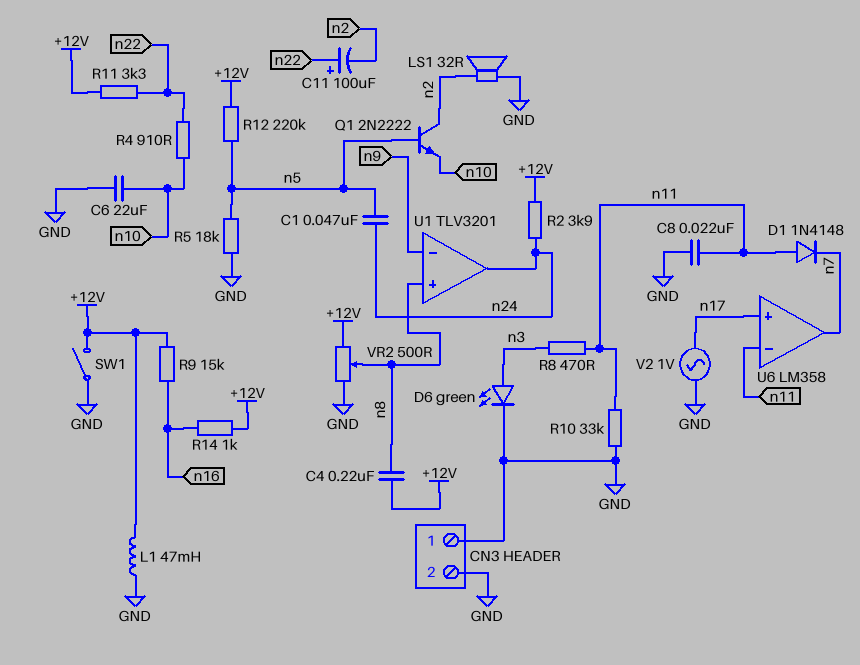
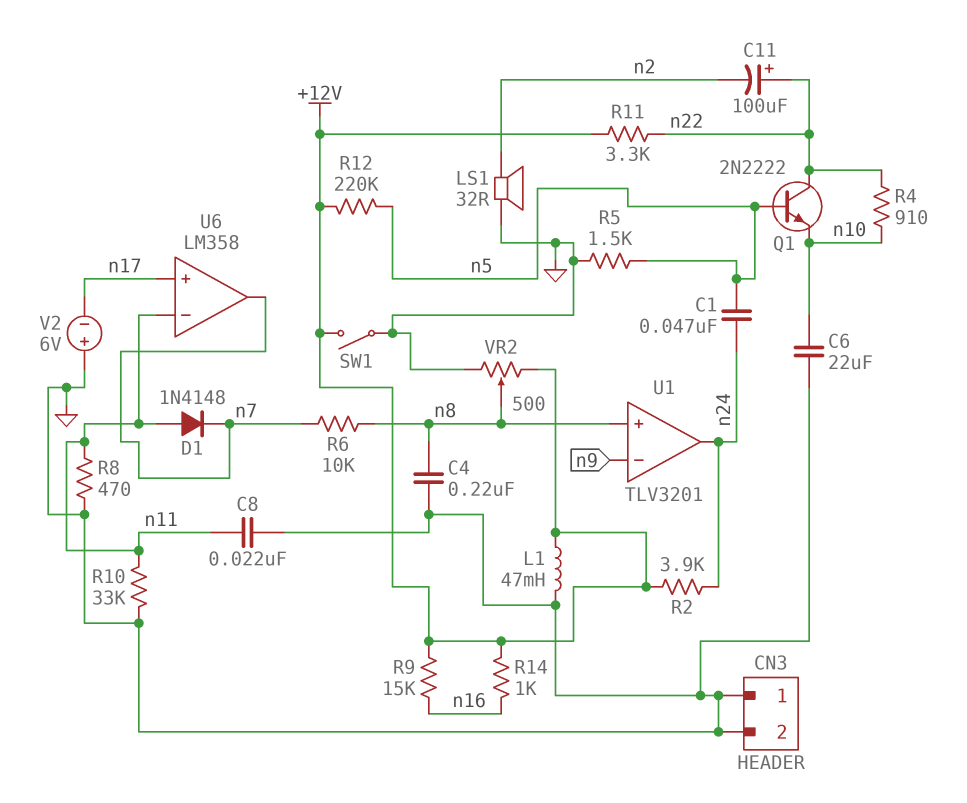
C4: 220nF (+12V, n8) -> 220nF (GND, n8)
D6: LED green (A n3, K GND) -> none
Q1: NPN 2N2222 (B n5, C n2, E n10) -> NPN 2N2222 (B n5, C n22, E n10)
R5: 18k (GND, n5) -> 1.5k (GND, n5)
R6: none -> 10k (n7, n8)
R8: 470 (n3, n11) -> 470 (GND, n11)
V2: AC 1V (GND, n17) -> 6V (plus GND, minus n17)

